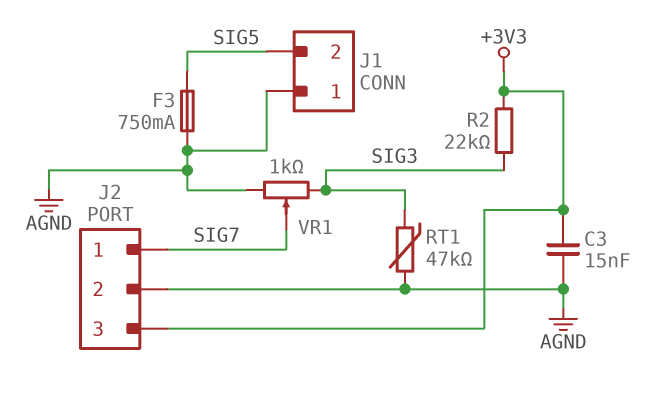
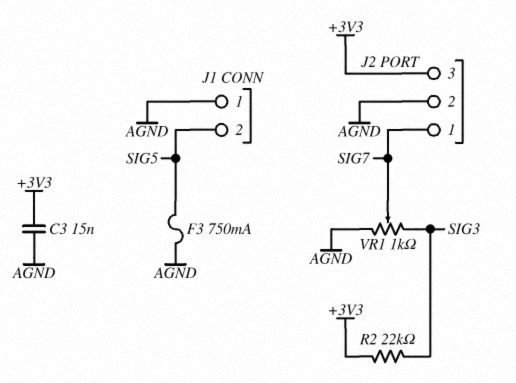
RT1: 47k (AGND, SIG3) -> none

